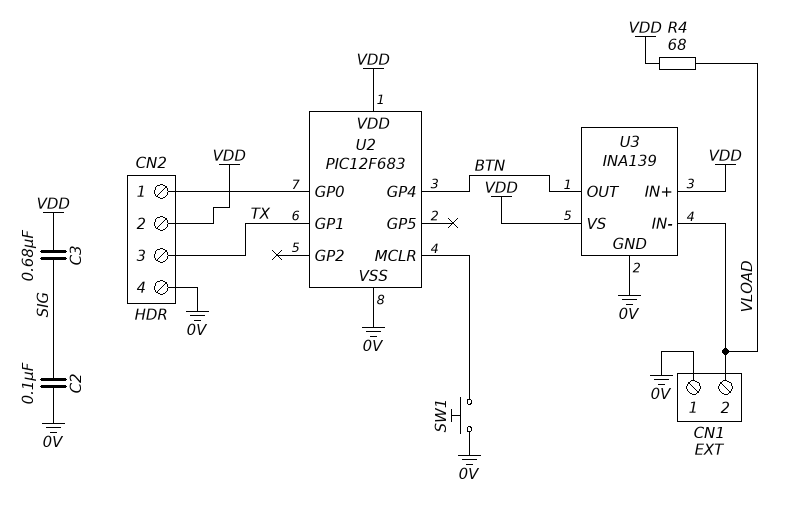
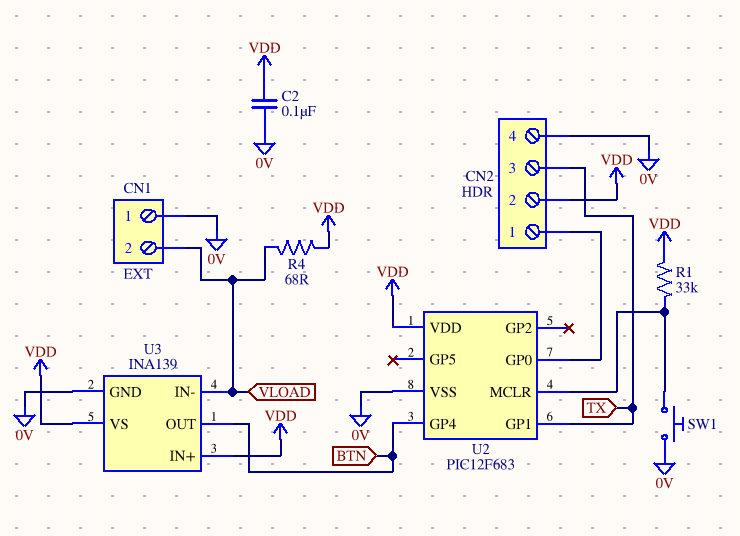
C2: 100nF (0V, SIG) -> 100nF (0V, VDD)
C3: 680nF (SIG, VDD) -> none
R1: none -> 33k (U2/MCLR, VDD)

